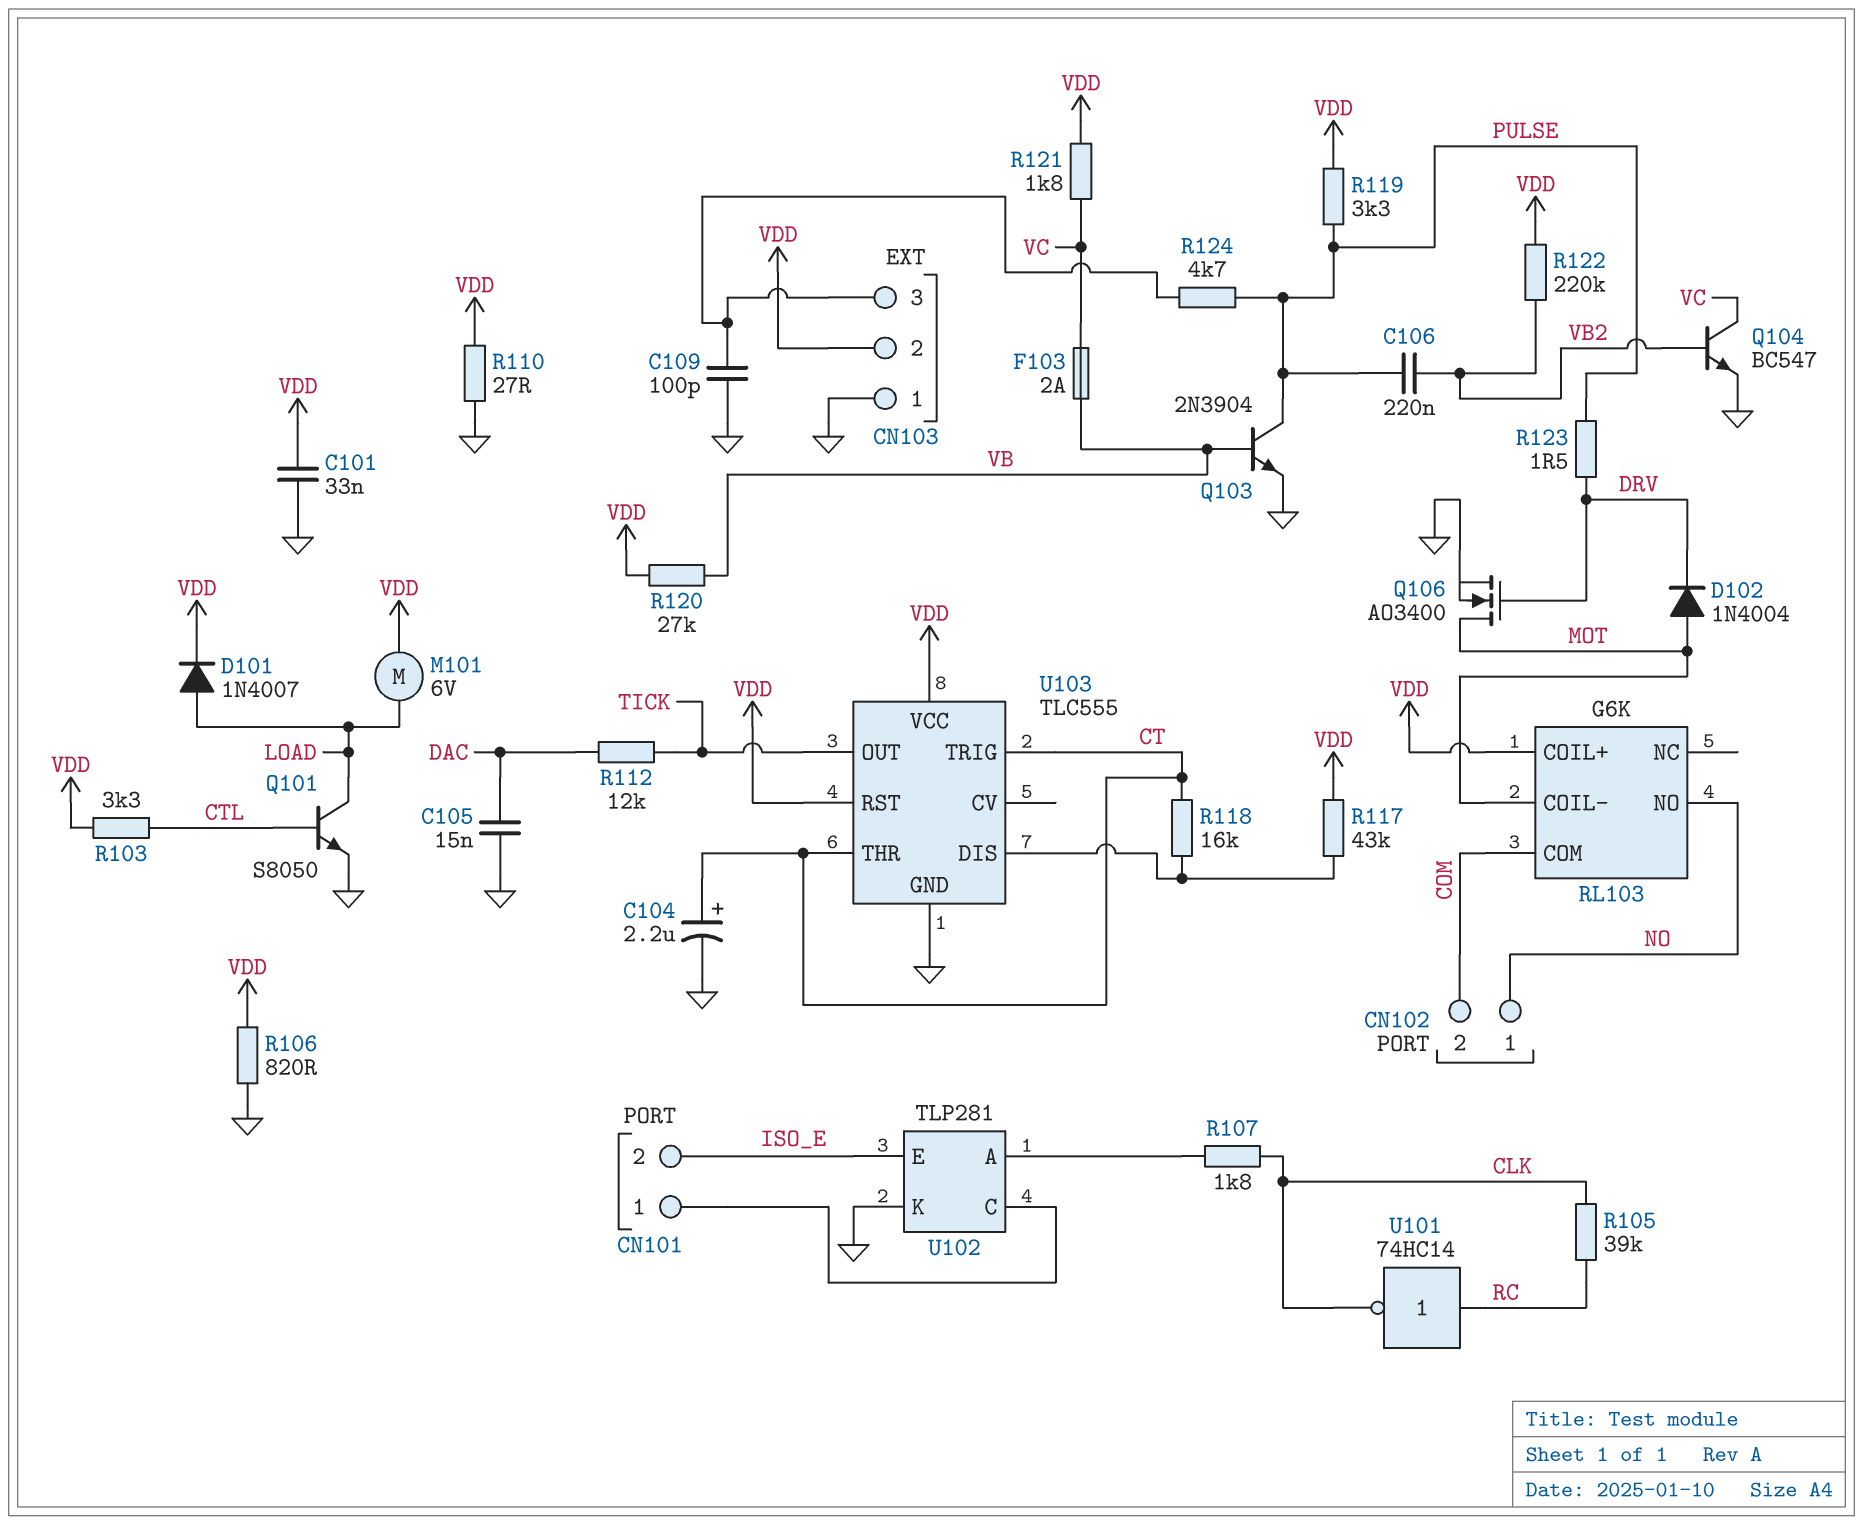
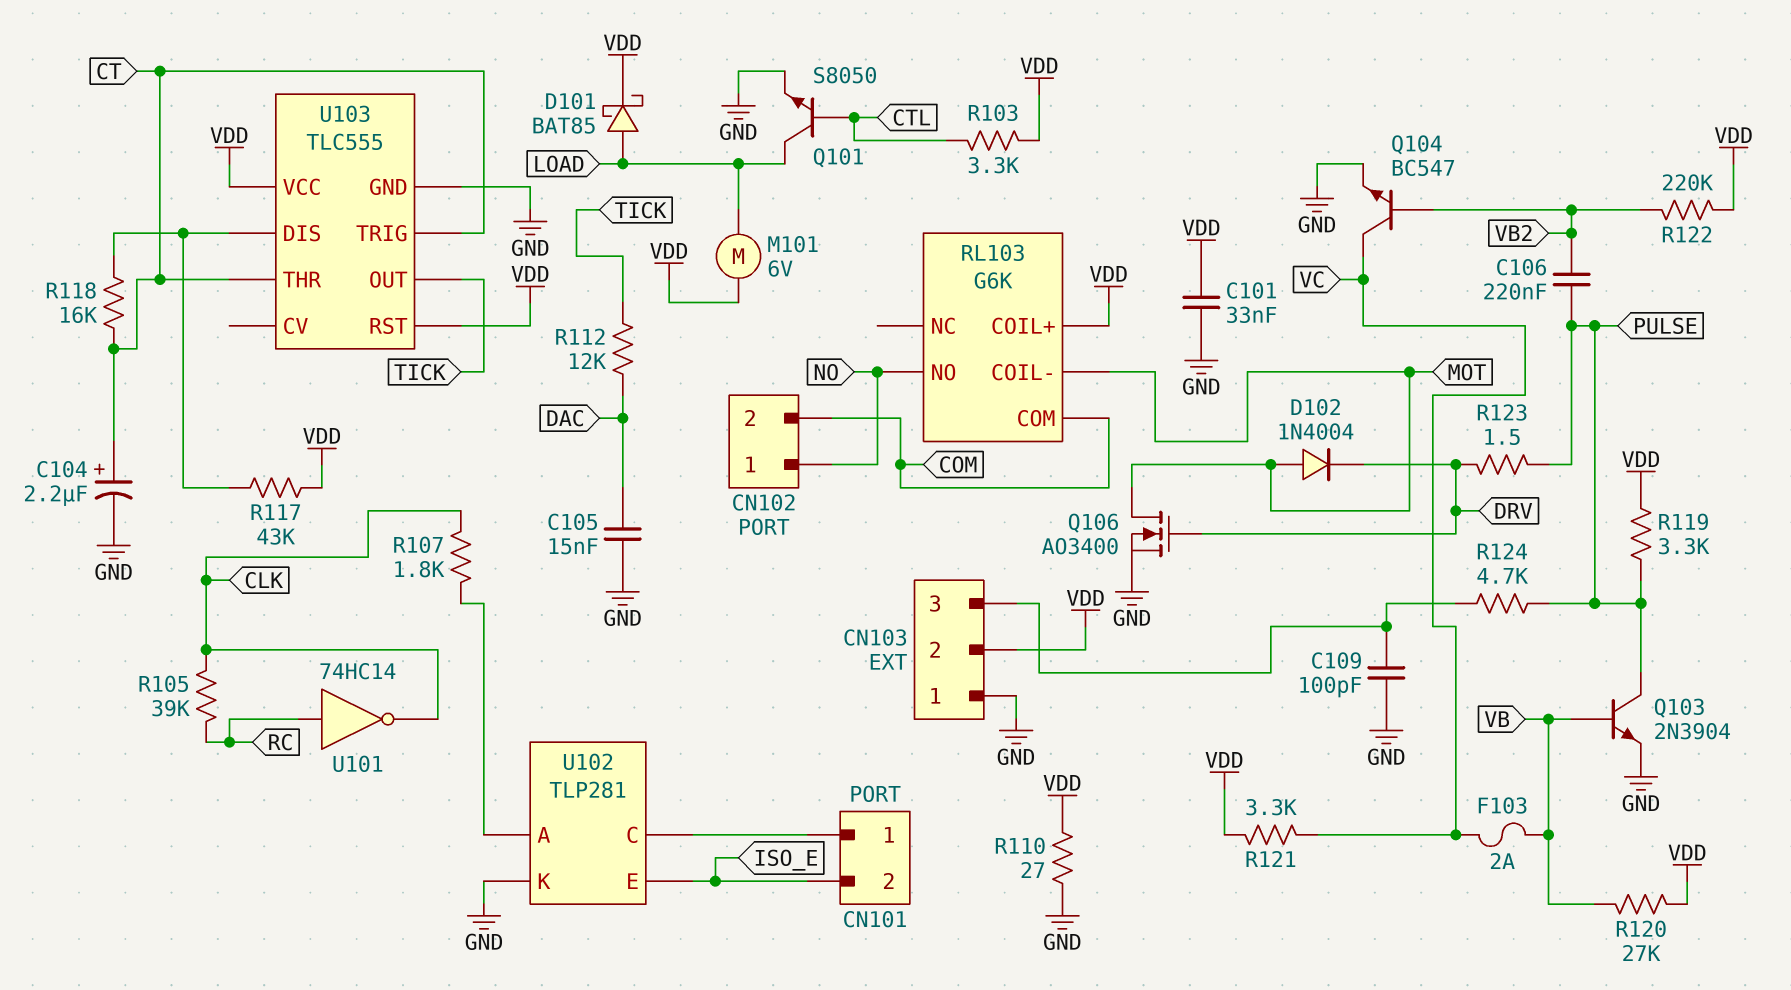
D101: diode 1N4007 (A LOAD, K VDD) -> schottky BAT85 (A LOAD, K VDD)
R106: 820 (GND, VDD) -> none
R121: 1.8k (VC, VDD) -> 3.3k (VC, VDD)

